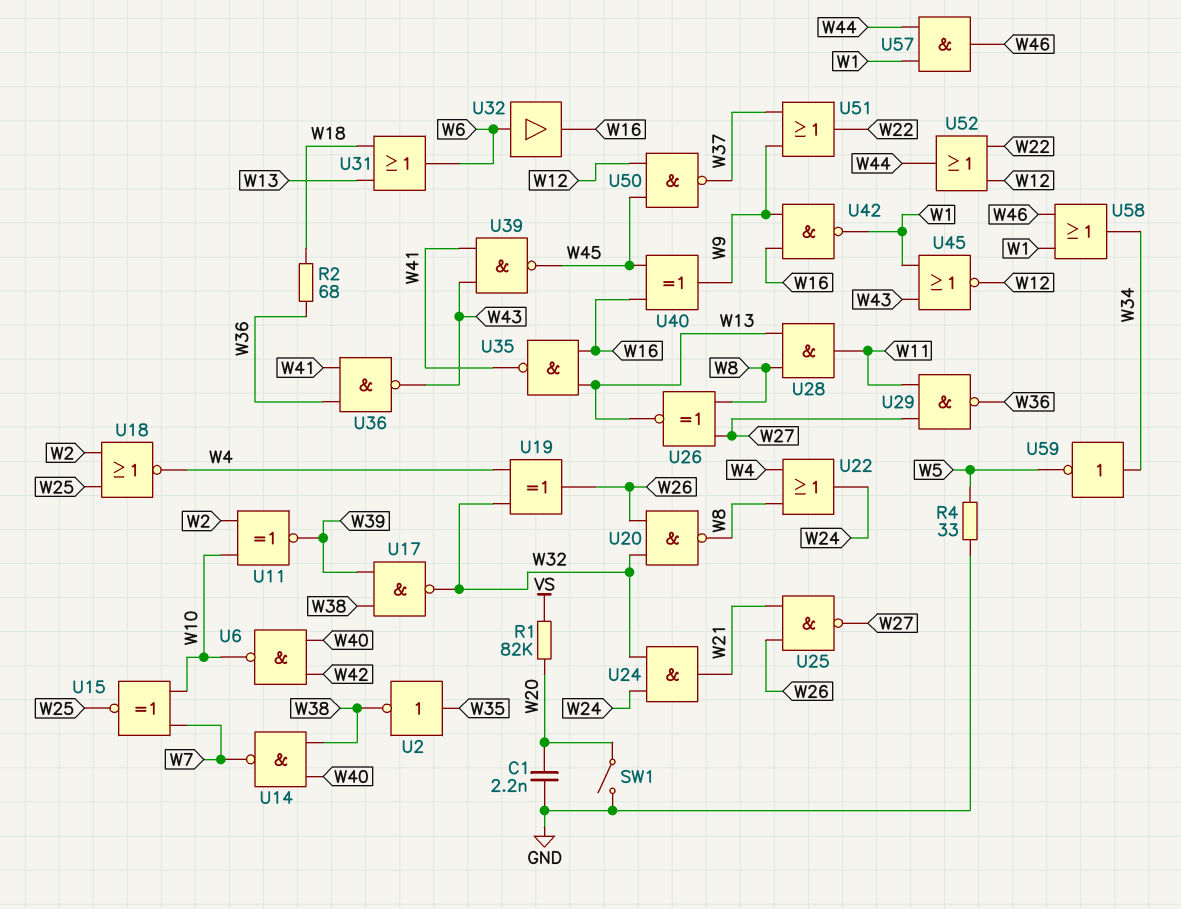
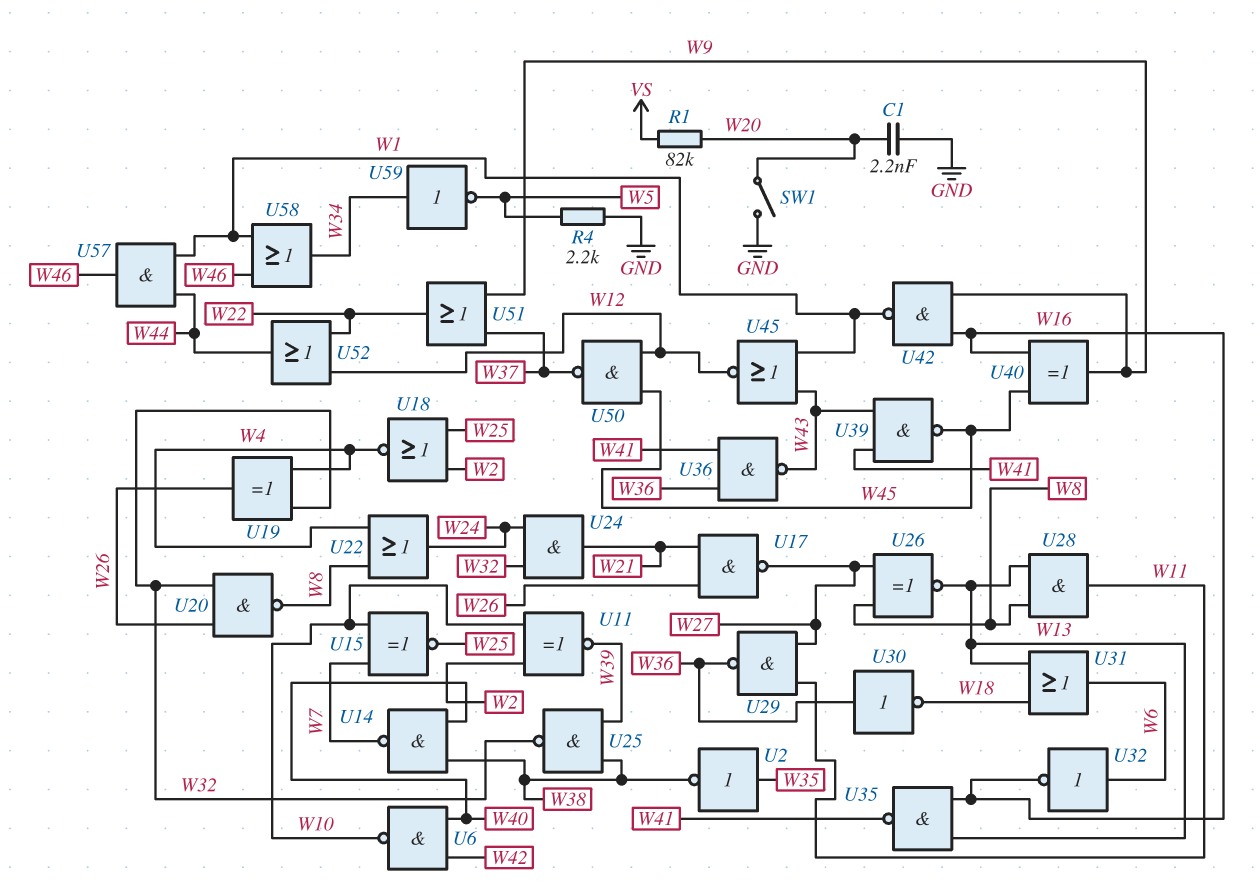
R2: 68 (W18, W36) -> none
R4: 33 (GND, W5) -> 2.2k (GND, W5)
U17: NAND (in W38, in W39, out W32) -> NAND (in W21, in W26, out W27)
U25: NAND (in W21, in W26, out W27) -> NAND (in W38, in W39, out W32)
U30: none -> NOT (in W36, out W18)
U32: buffer (in W6, out W16) -> NOT (in W6, out W16)

